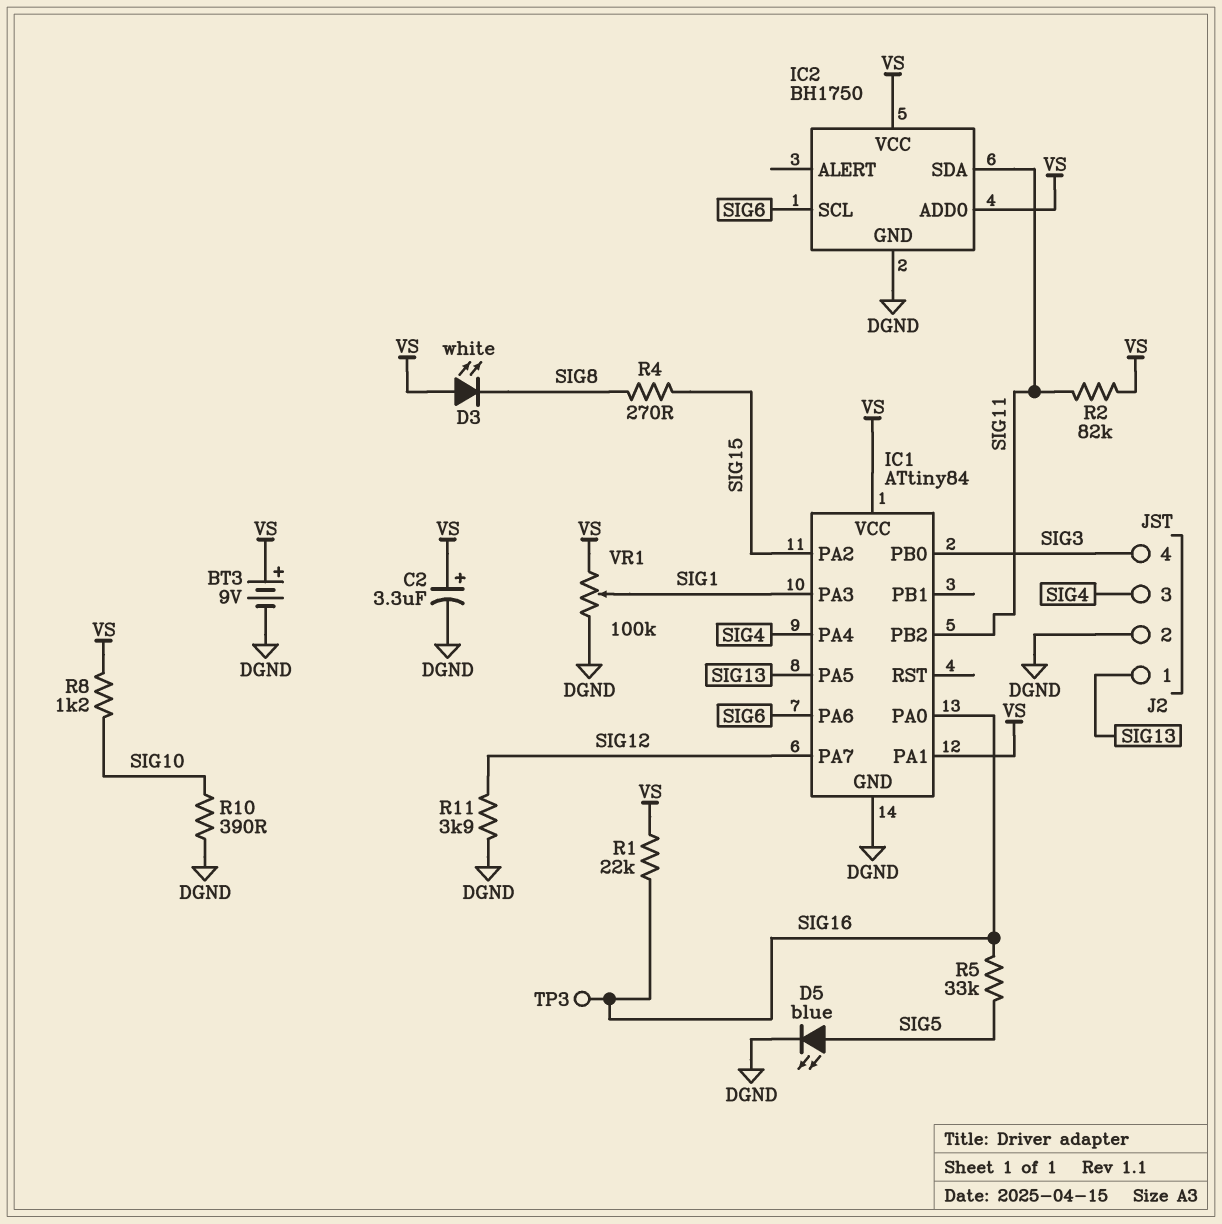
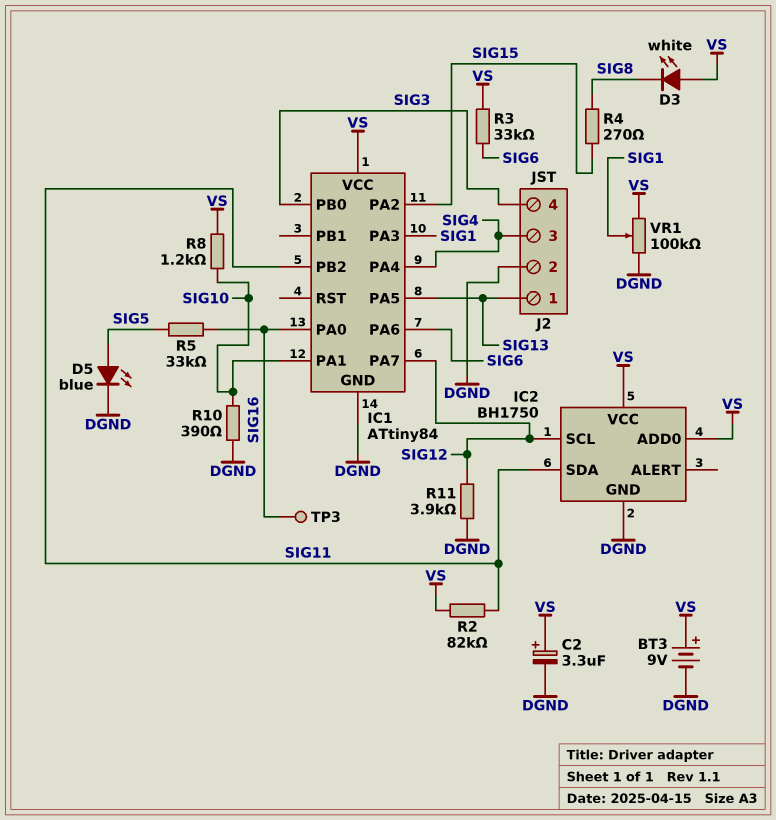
IC1 pin PA1: VS -> SIG10
IC2 pin SCL: SIG6 -> SIG12
R1: 22k (SIG16, VS) -> none
R3: none -> 33k (SIG6, VS)

